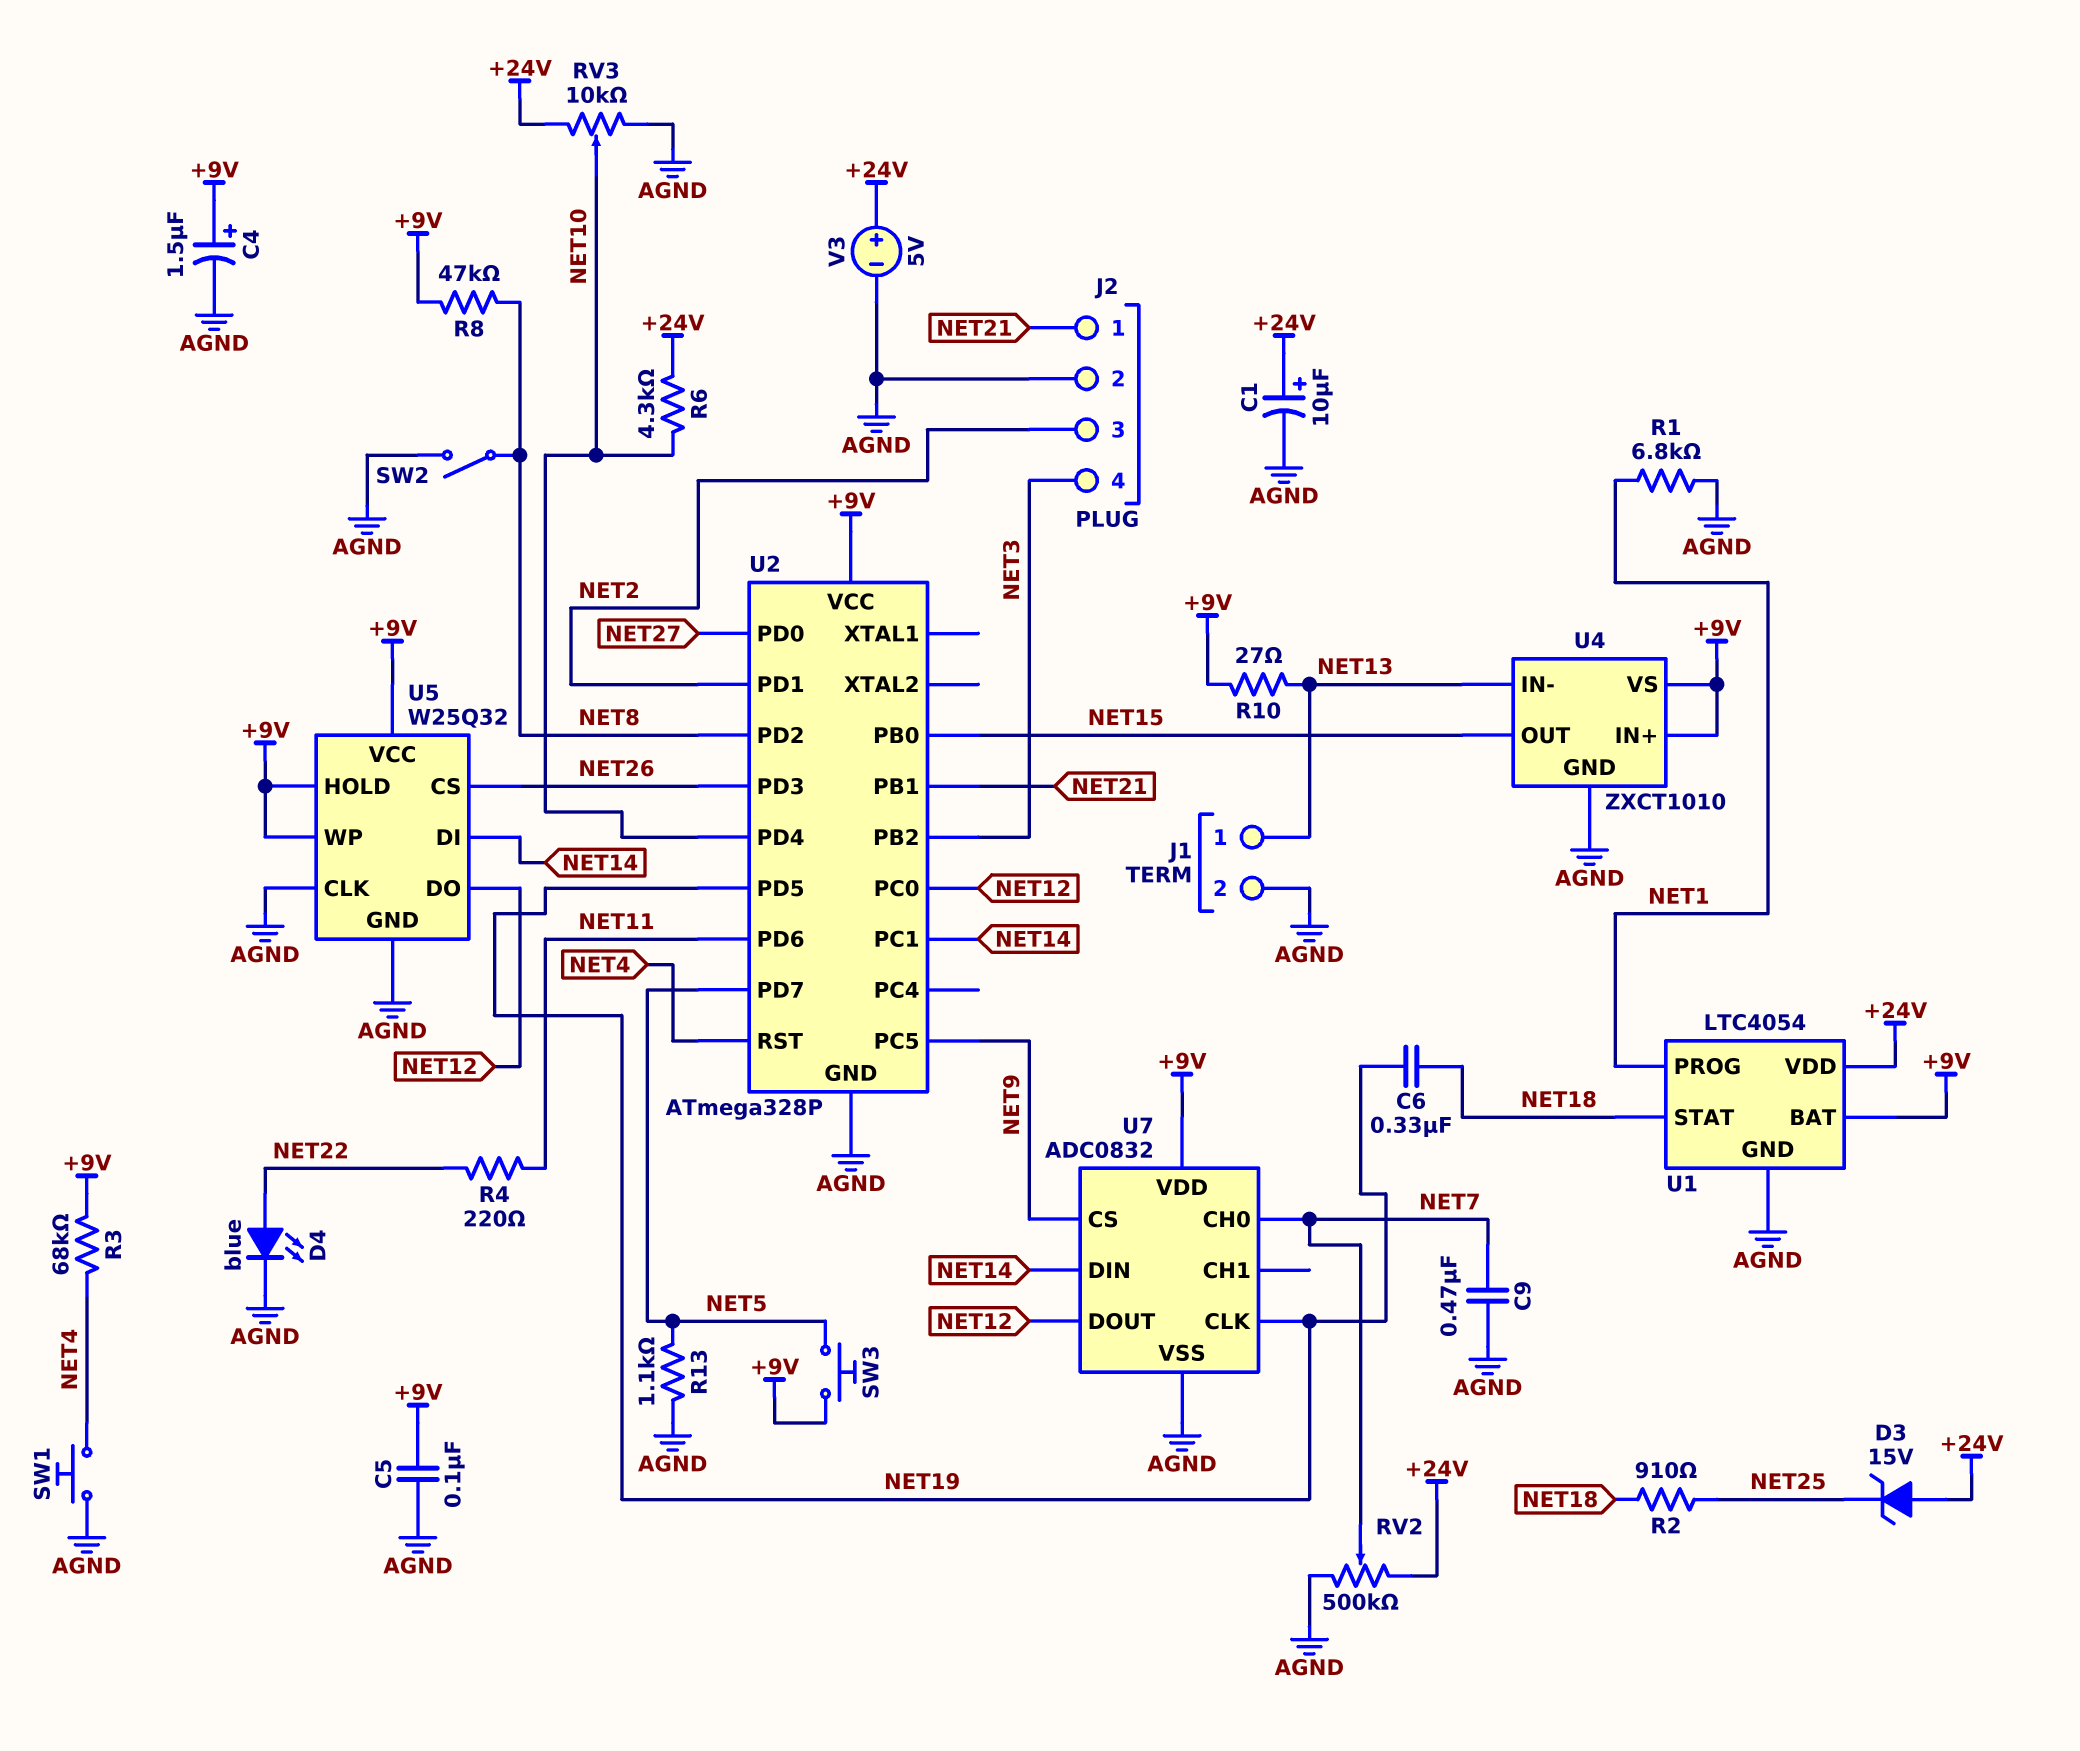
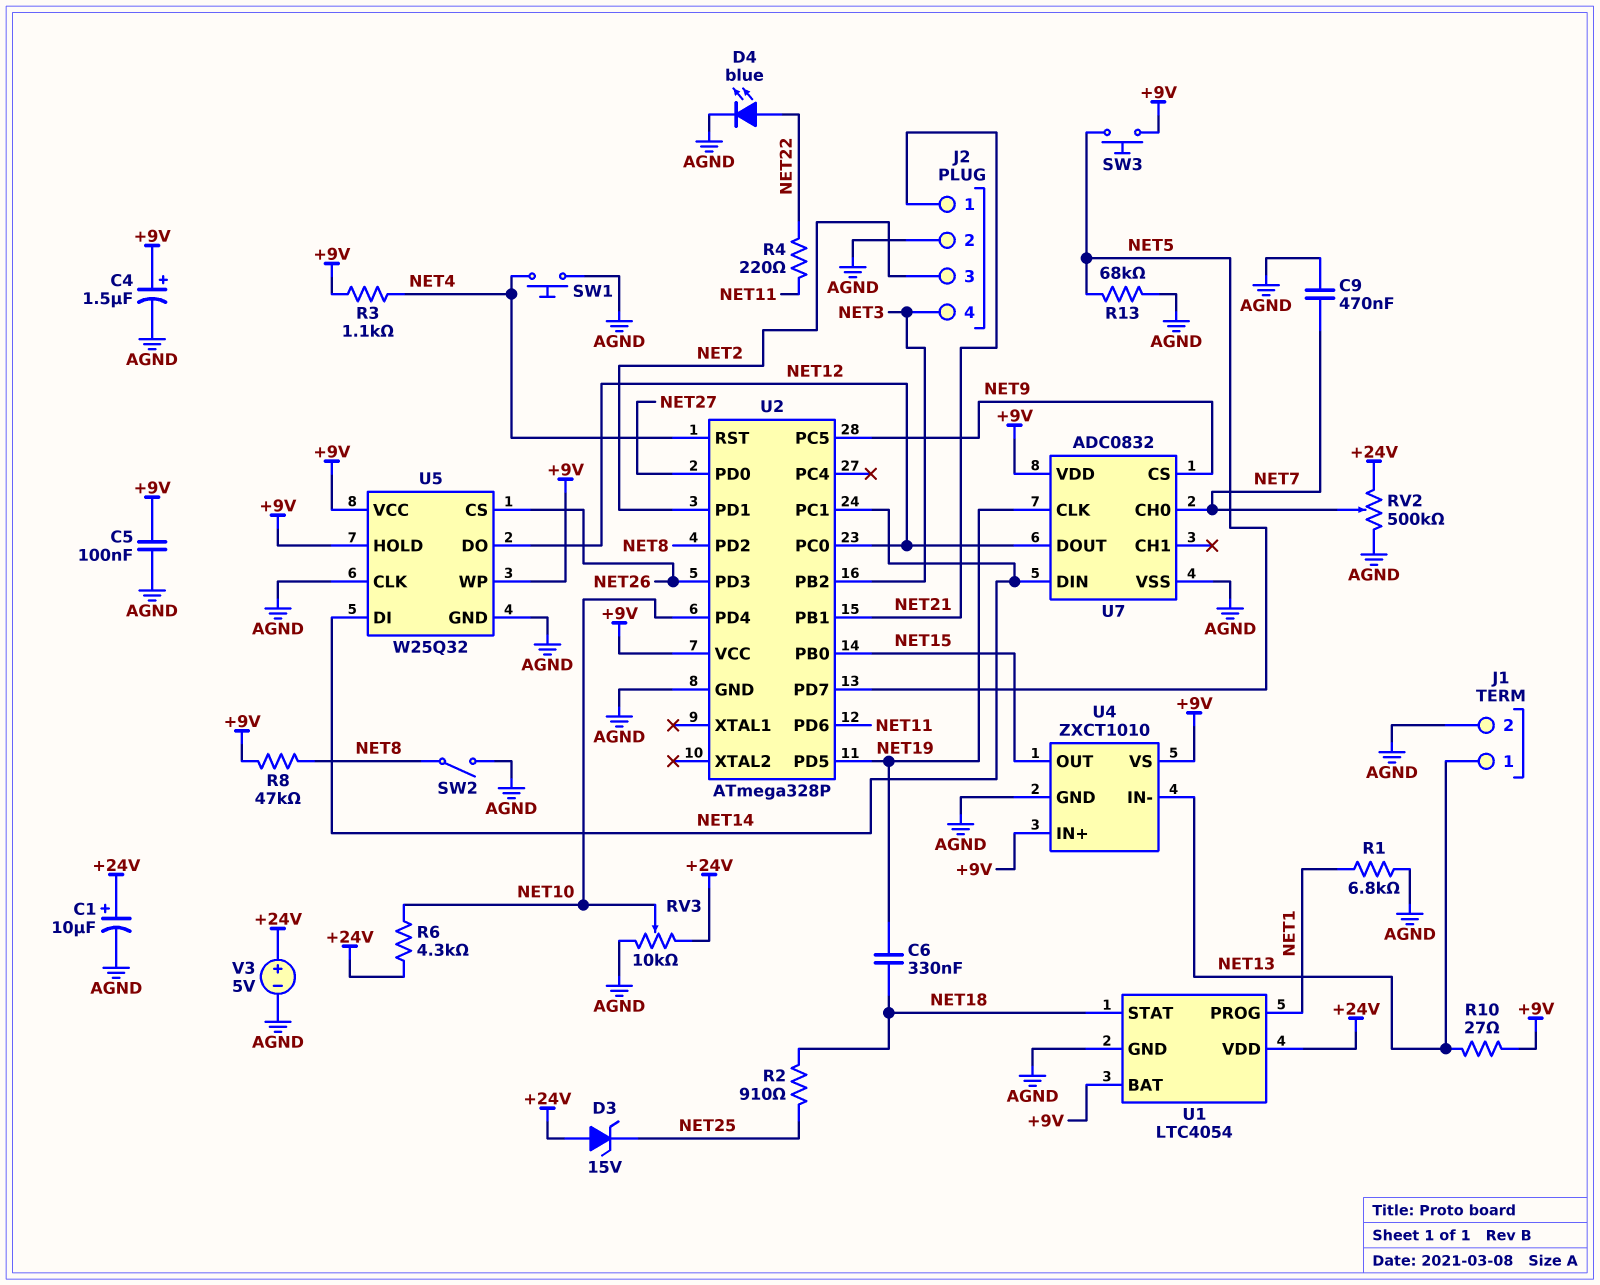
R3: 68k (+9V, NET4) -> 1.1k (+9V, NET4)
R13: 1.1k (AGND, NET5) -> 68k (AGND, NET5)

